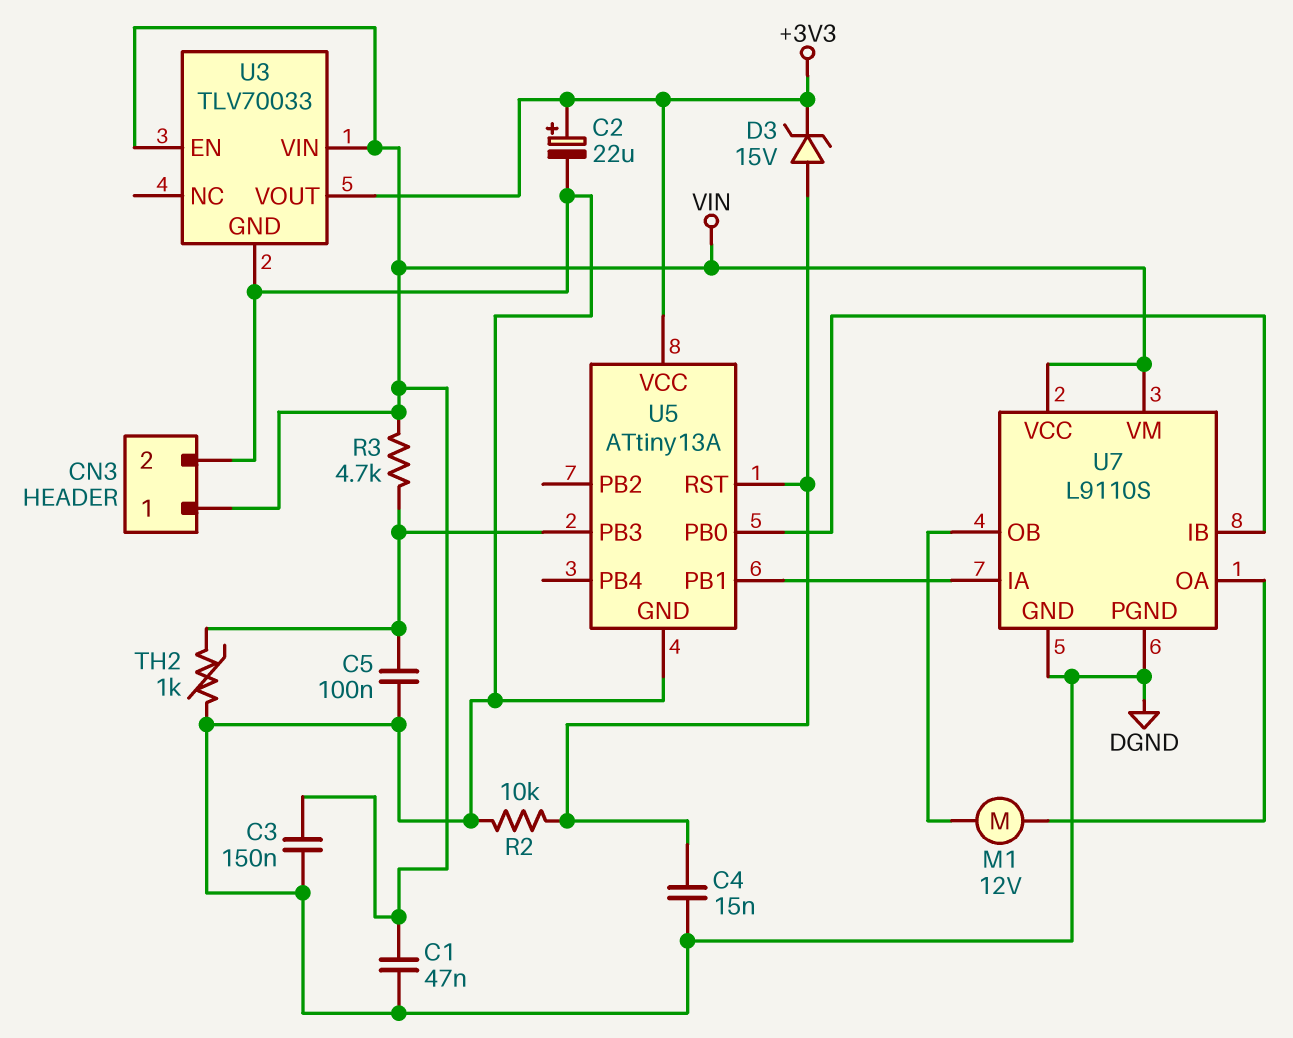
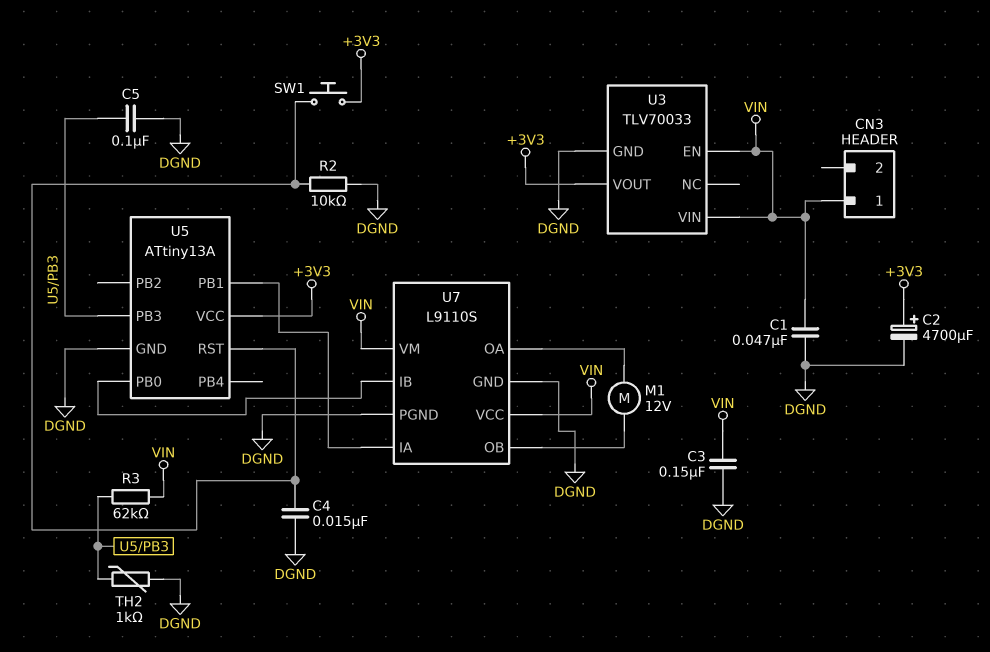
C2: 22uF (plus +3V3, minus DGND) -> 4700uF (plus +3V3, minus DGND)
CN3 pin 2: DGND -> none
D3: zener 15V (A U5/RST, K +3V3) -> none
R3: 4.7k (U5/PB3, VIN) -> 62k (U5/PB3, VIN)
SW1: none -> button (+3V3, U5/RST)

